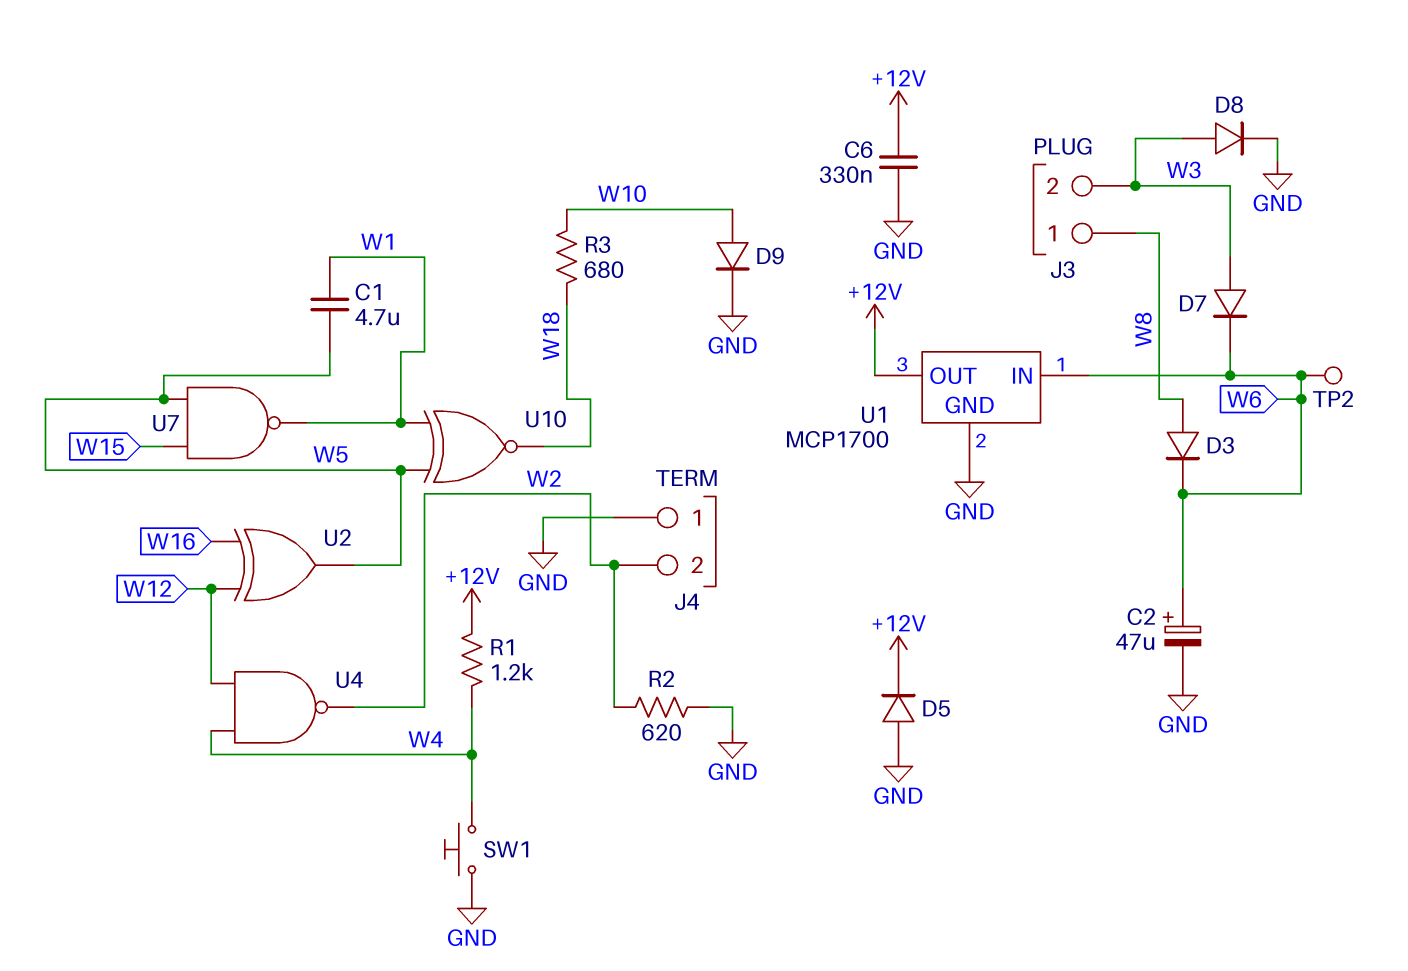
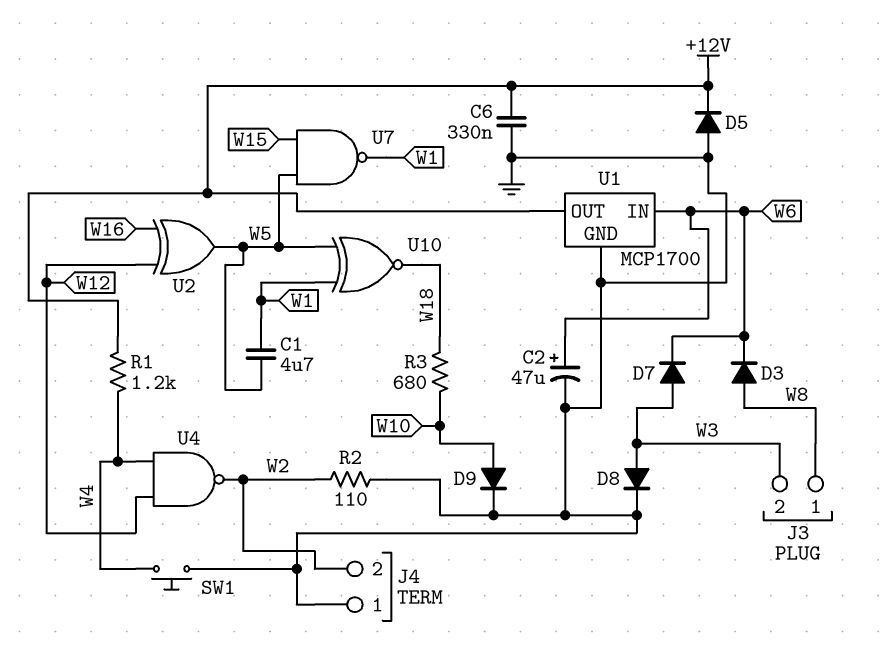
R2: 620 (GND, W2) -> 110 (GND, W2)
TP2: test point (W6) -> none

